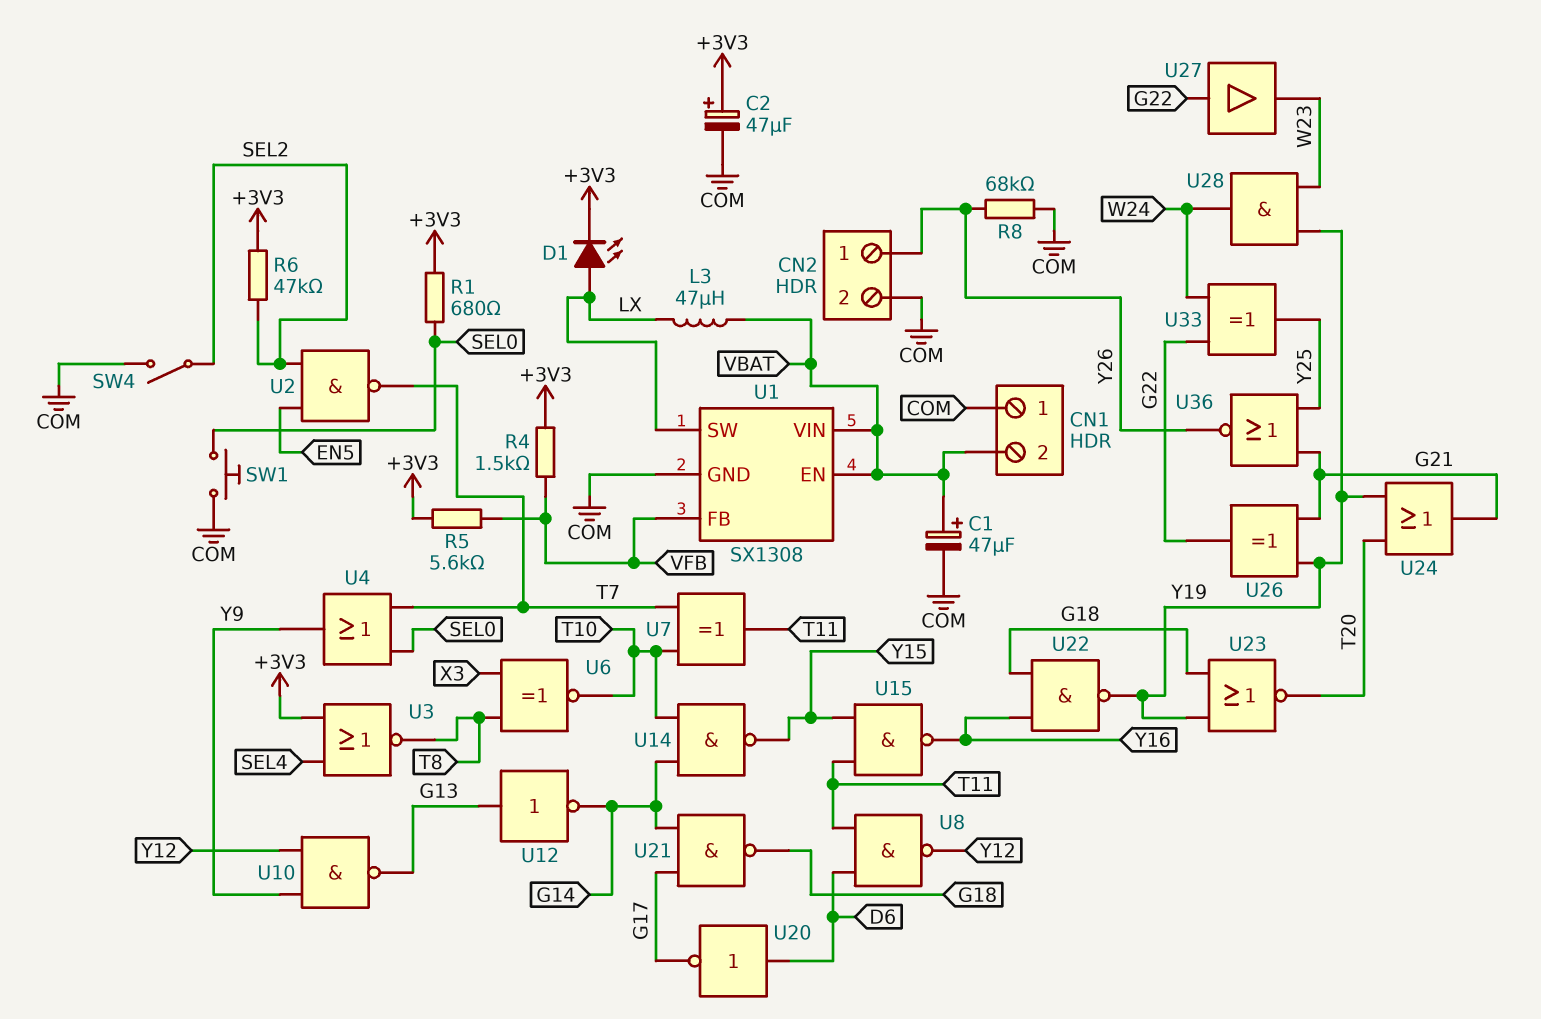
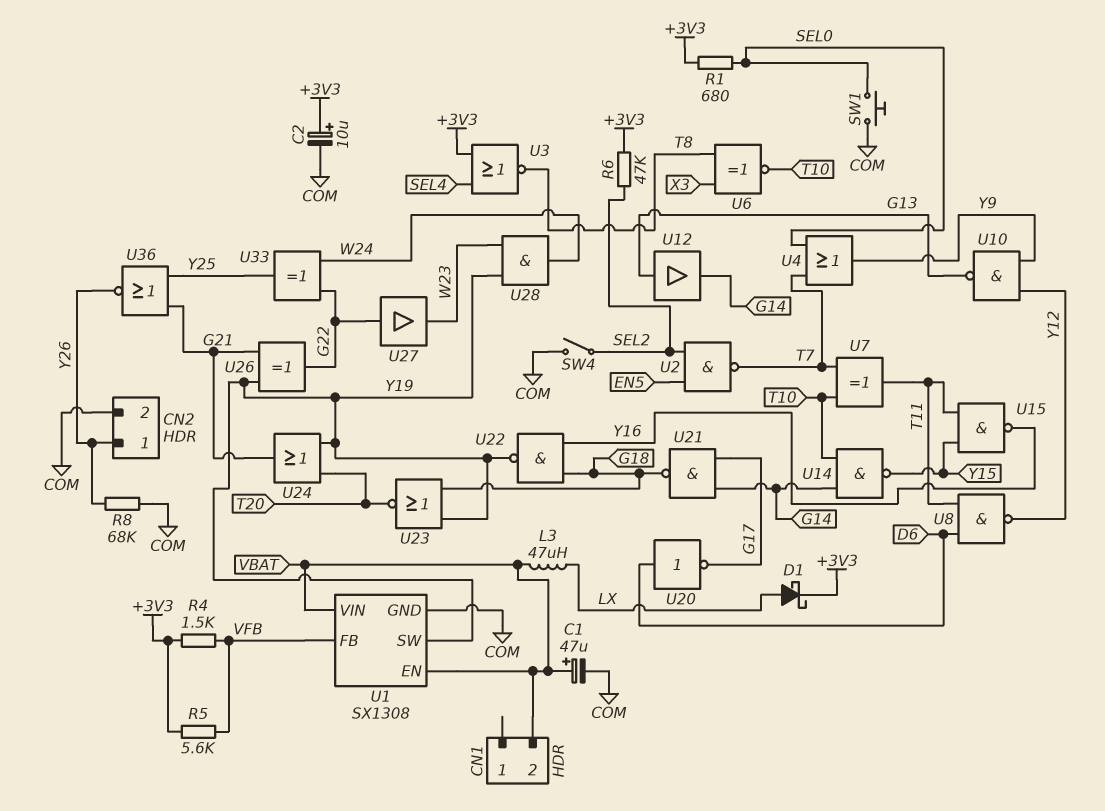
C2: 47uF (plus +3V3, minus COM) -> 10uF (plus +3V3, minus COM)
CN1 pin 1: COM -> none
D1: LED (A LX, K +3V3) -> schottky (A LX, K +3V3)
U1 pin SW: LX -> Y19
U12: NOT (in G13, out G14) -> buffer (in G13, out G14)

